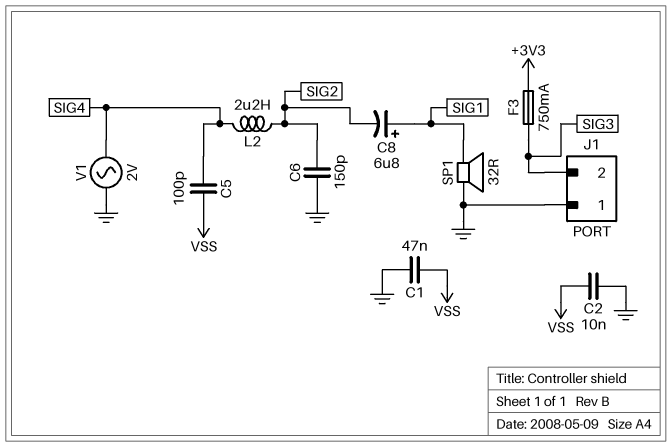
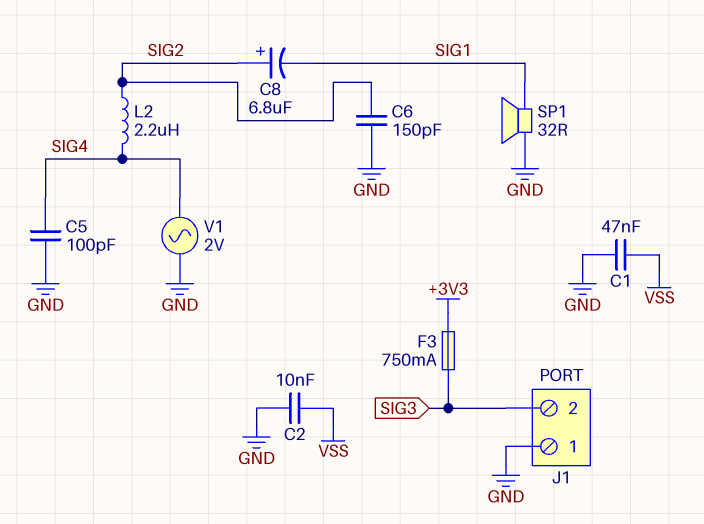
C5: 100pF (SIG4, VSS) -> 100pF (GND, SIG4)
C8: 6.8uF (plus SIG1, minus SIG2) -> 6.8uF (plus SIG2, minus SIG1)

